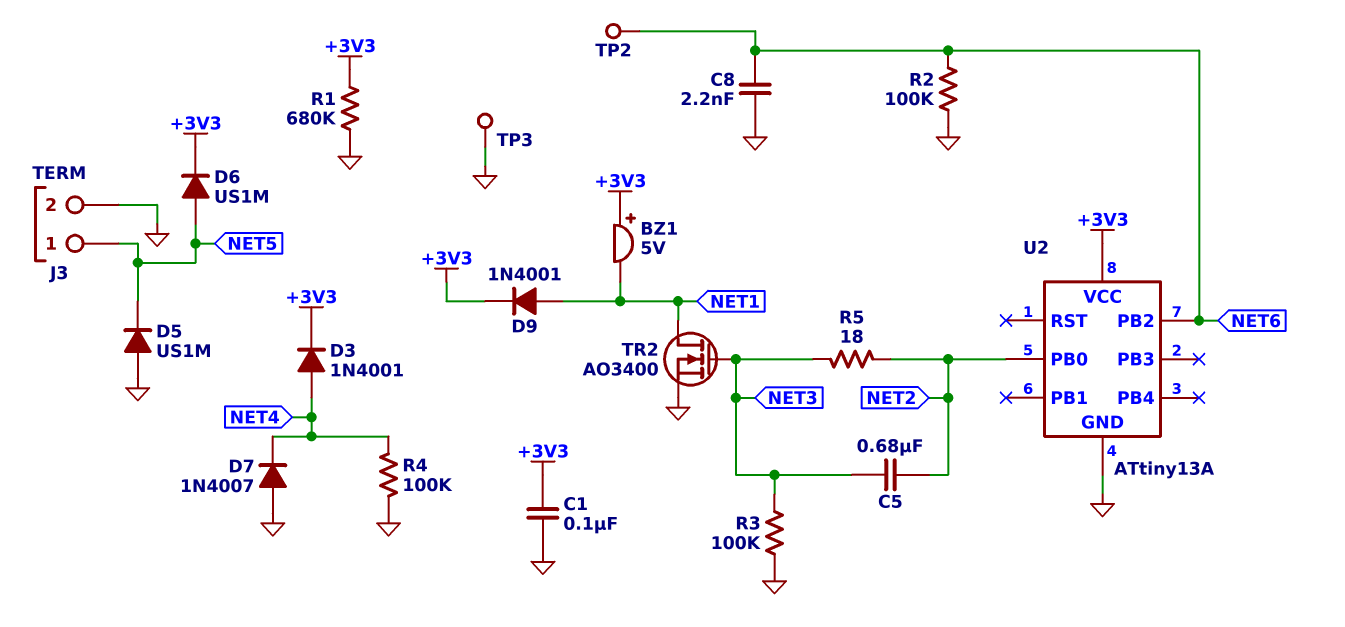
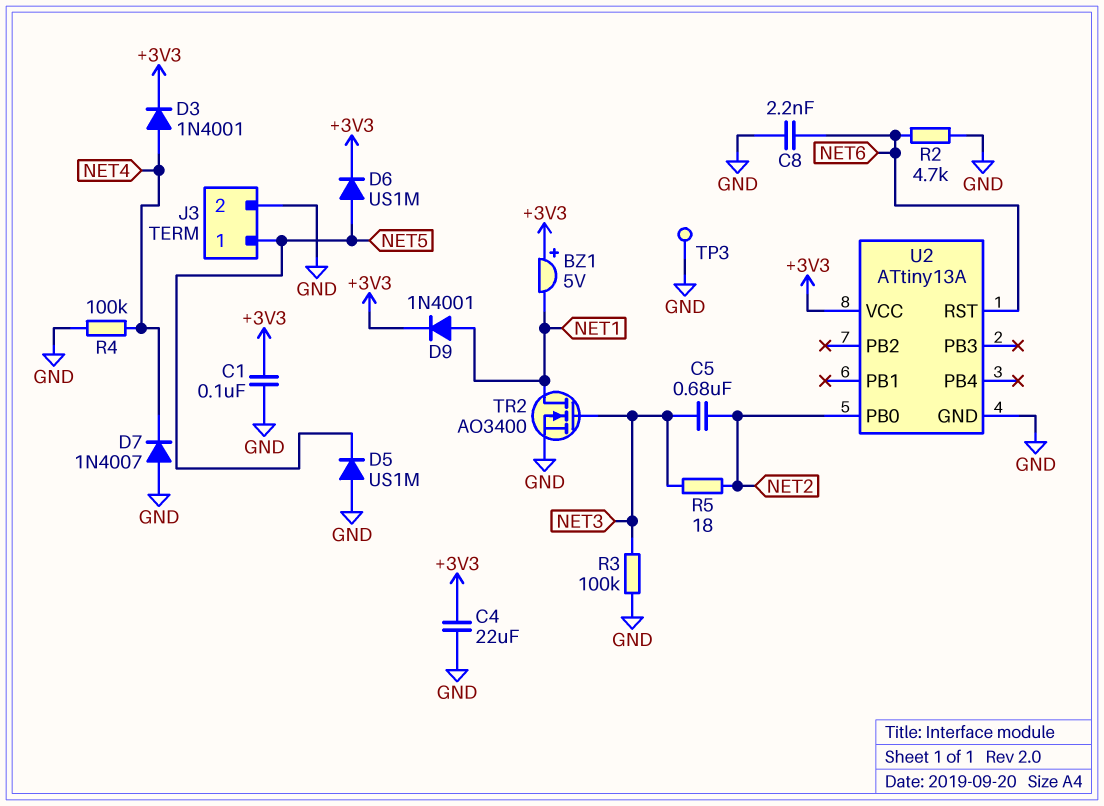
C4: none -> 22uF (+3V3, GND)
R1: 680k (+3V3, GND) -> none
R2: 100k (GND, NET6) -> 4.7k (GND, NET6)
TP2: test point (NET6) -> none
U2 pin PB2: NET6 -> none
U2 pin RST: none -> NET6

